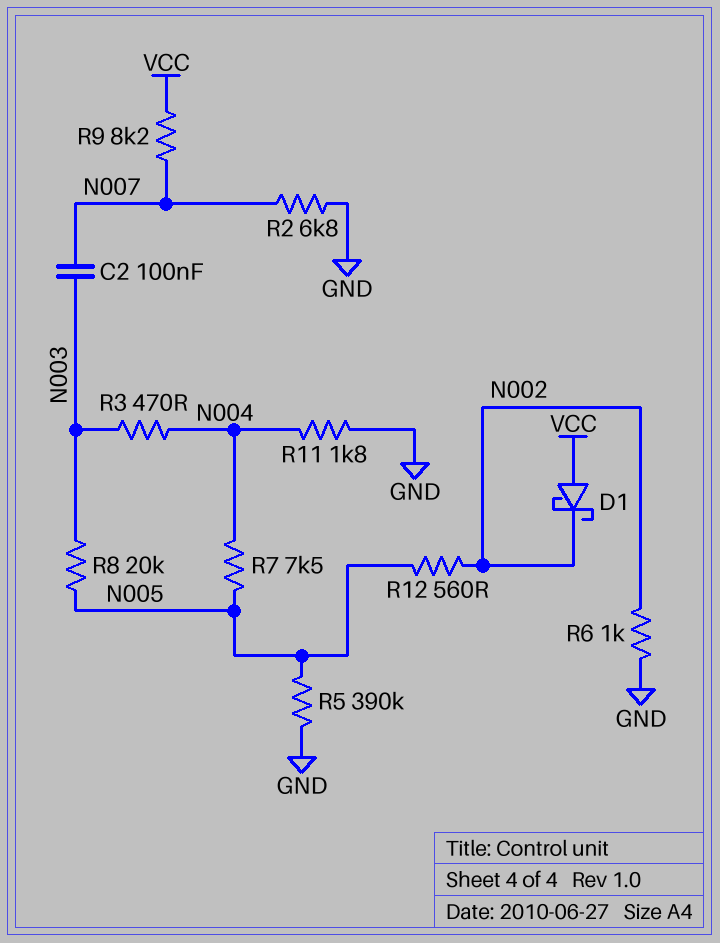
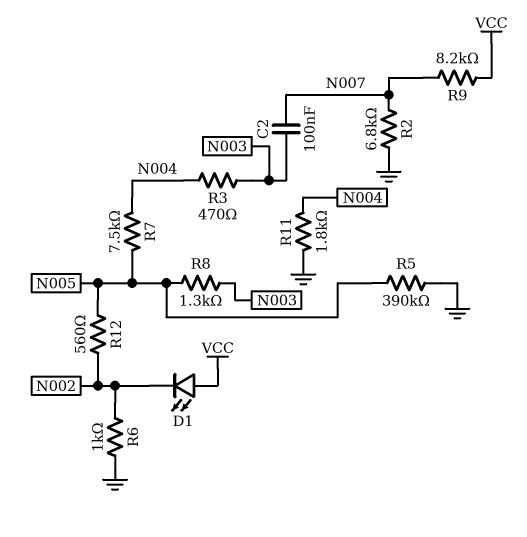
D1: schottky (A VCC, K N002) -> LED (A VCC, K N002)
R8: 20k (N003, N005) -> 1.3k (N003, N005)

